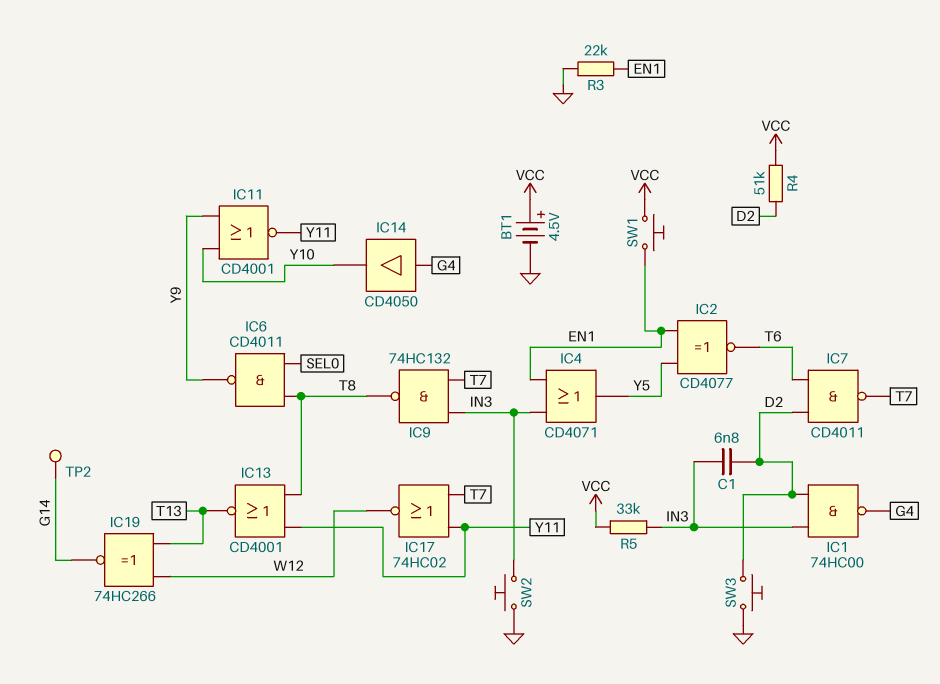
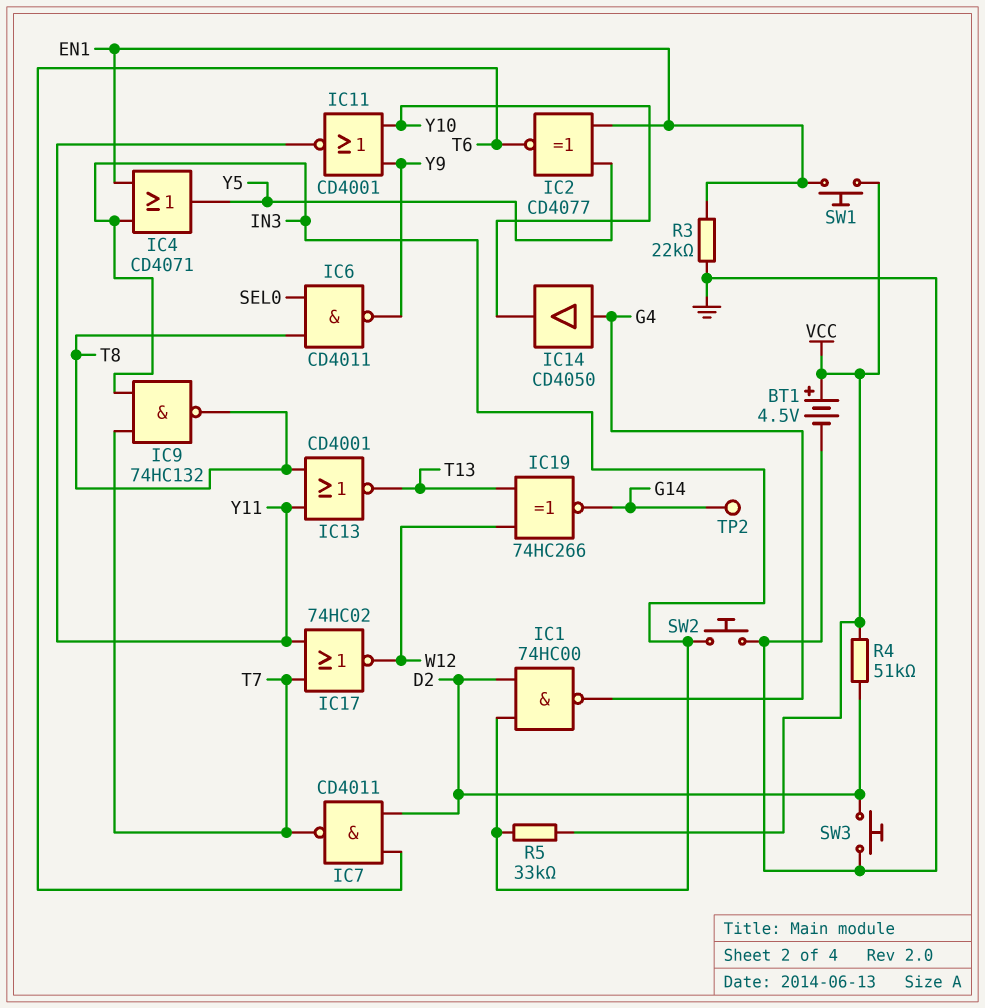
C1: 6.8nF (D2, IN3) -> none

